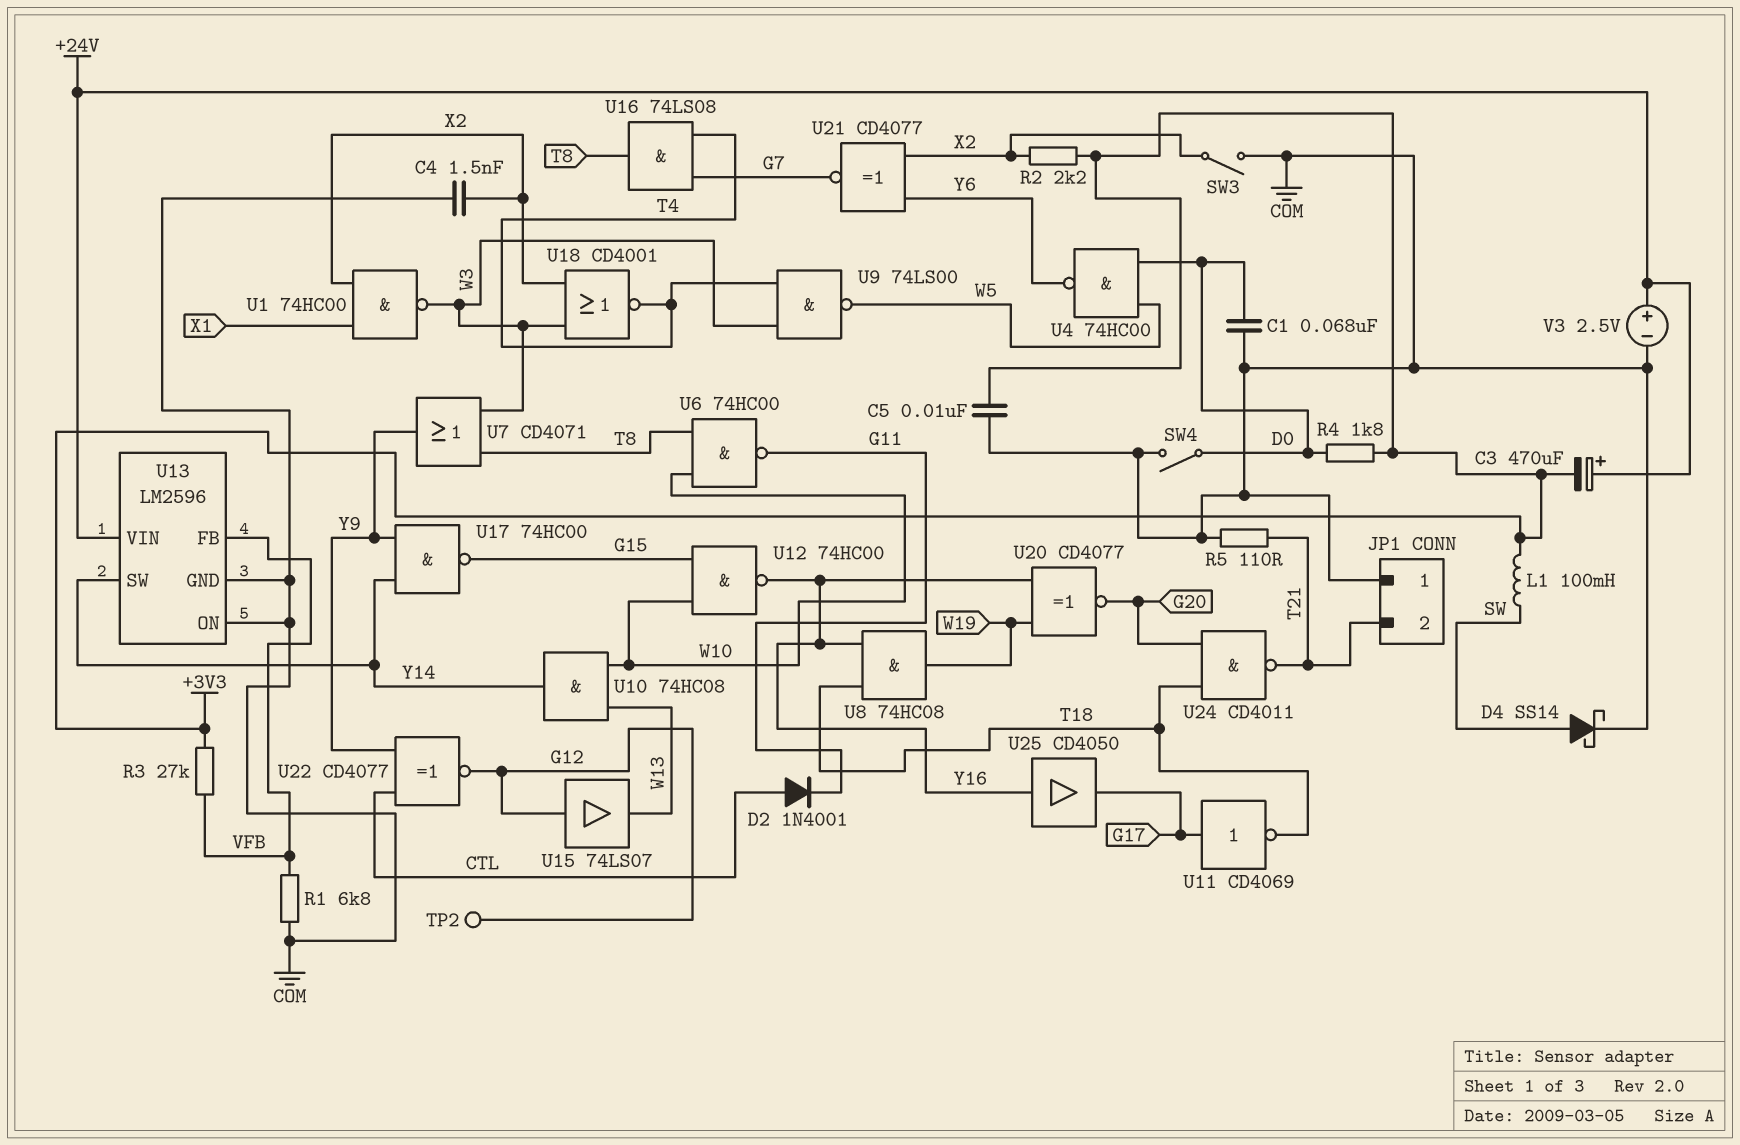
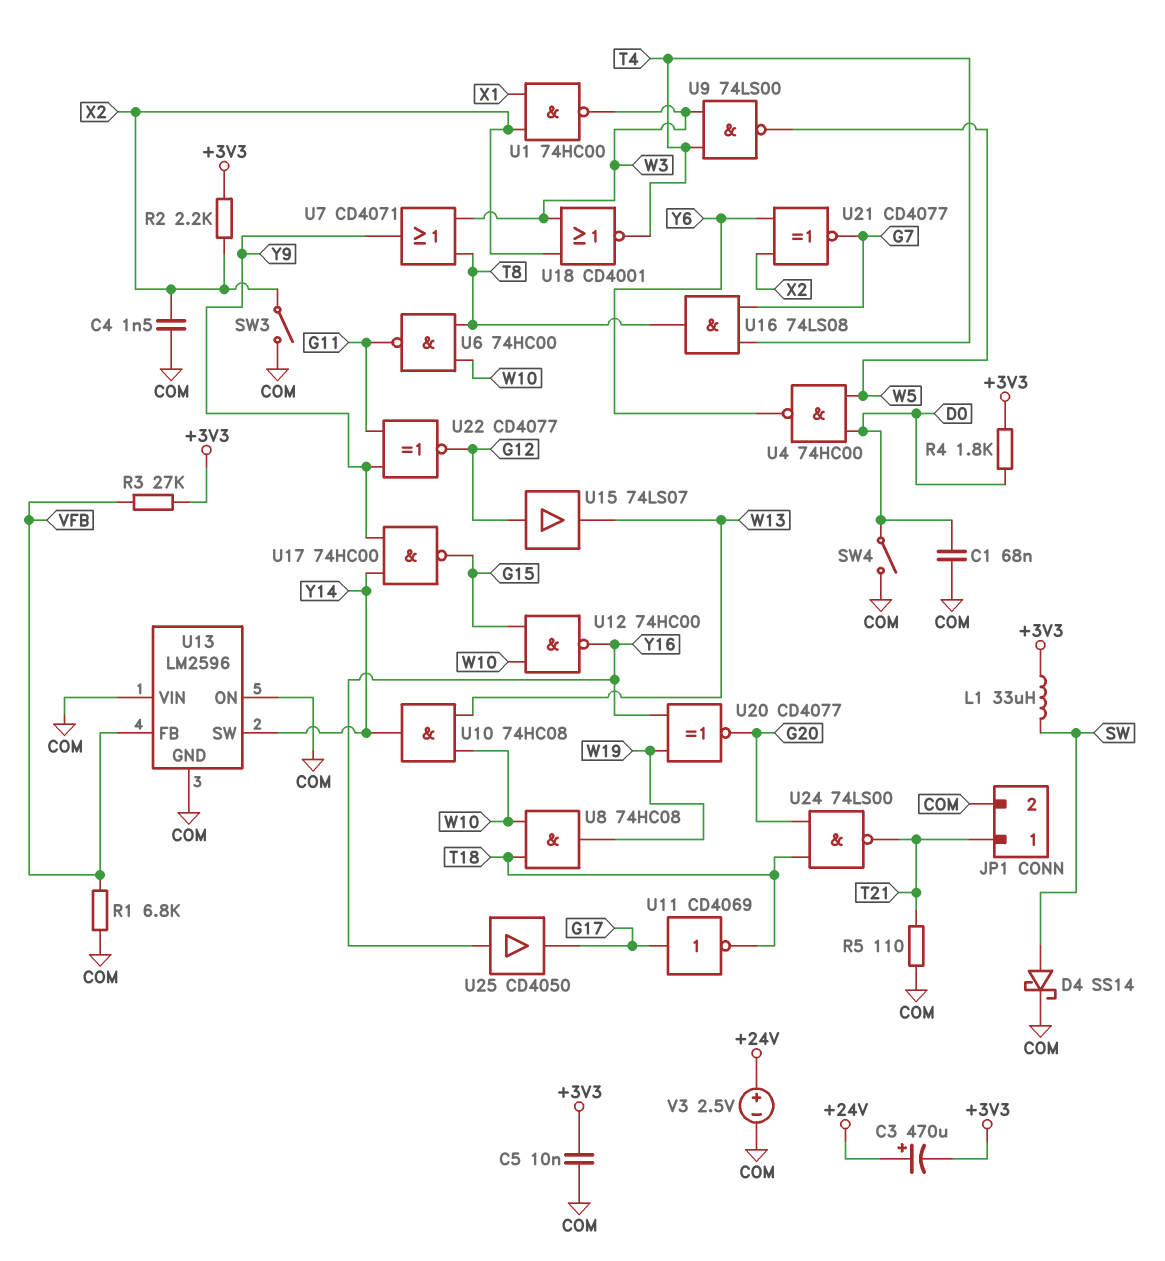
D2: diode 1N4001 (A CTL, K G11) -> none
JP1 pin 1: COM -> T21
JP1 pin 2: T21 -> COM
L1: 100mH (+3V3, SW) -> 33uH (+3V3, SW)
TP2: test point (G12) -> none
U8: AND 74HC08 (in T18, in Y16, out W19) -> AND 74HC08 (in T18, in W10, out W19)
U13 pin VIN: +24V -> COM
U22: XNOR CD4077 (in CTL, in Y9, out G12) -> XNOR CD4077 (in G11, in Y9, out G12)
U24: NAND CD4011 (in G20, in T18, out T21) -> NAND 74LS00 (in G20, in T18, out T21)

